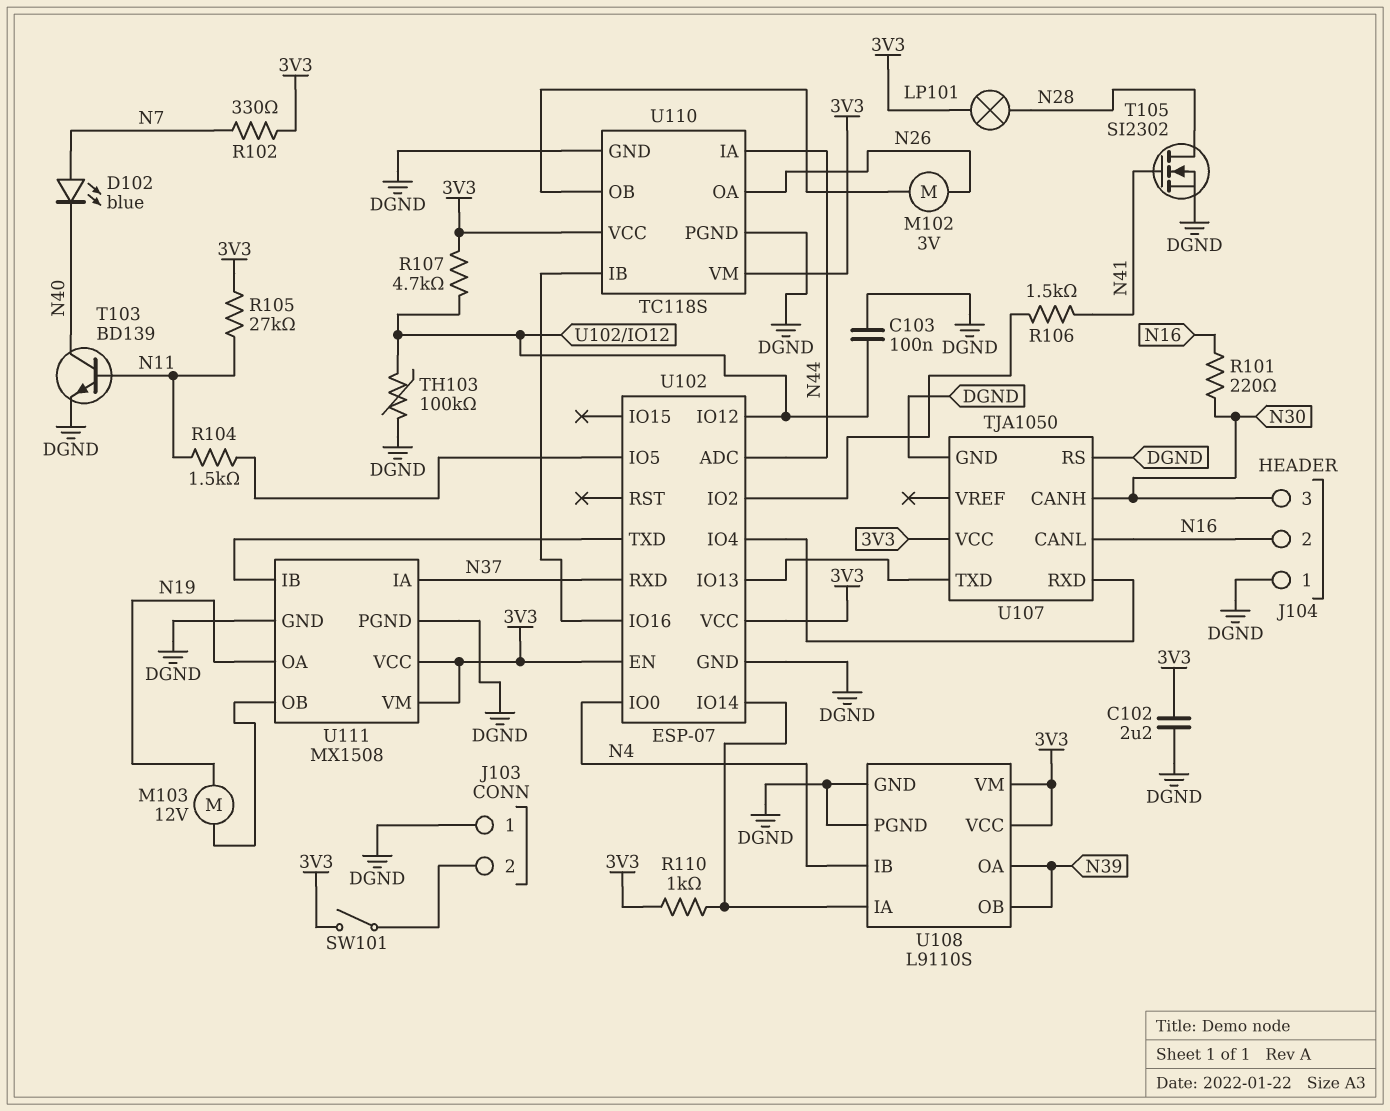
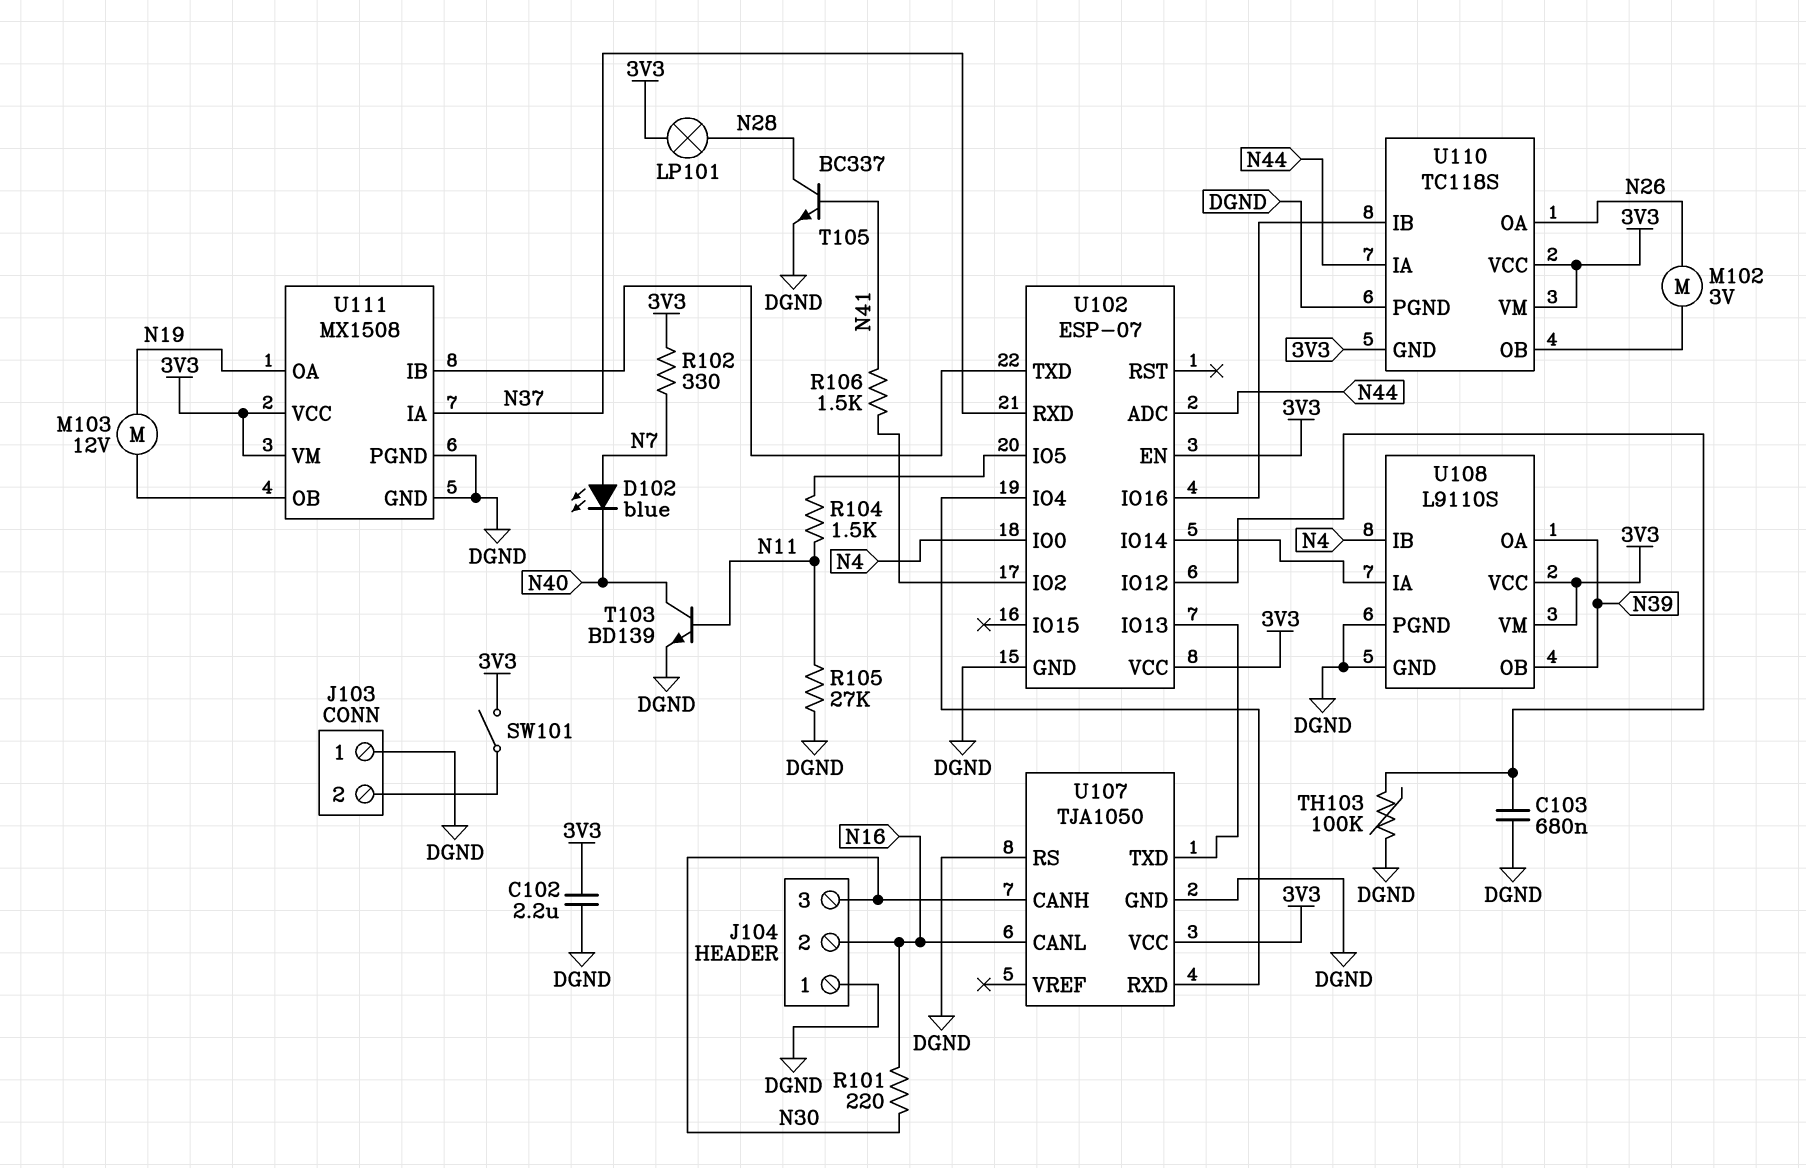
C103: 100nF (DGND, U102/IO12) -> 680nF (DGND, U102/IO12)
R105: 27k (3V3, N11) -> 27k (DGND, N11)
R107: 4.7k (3V3, U102/IO12) -> none
R110: 1k (3V3, U102/IO14) -> none
T105: NMOS SI2302 (G N41, D N28, S DGND) -> NPN BC337 (B N41, C N28, E DGND)
U110 pin GND: DGND -> 3V3

